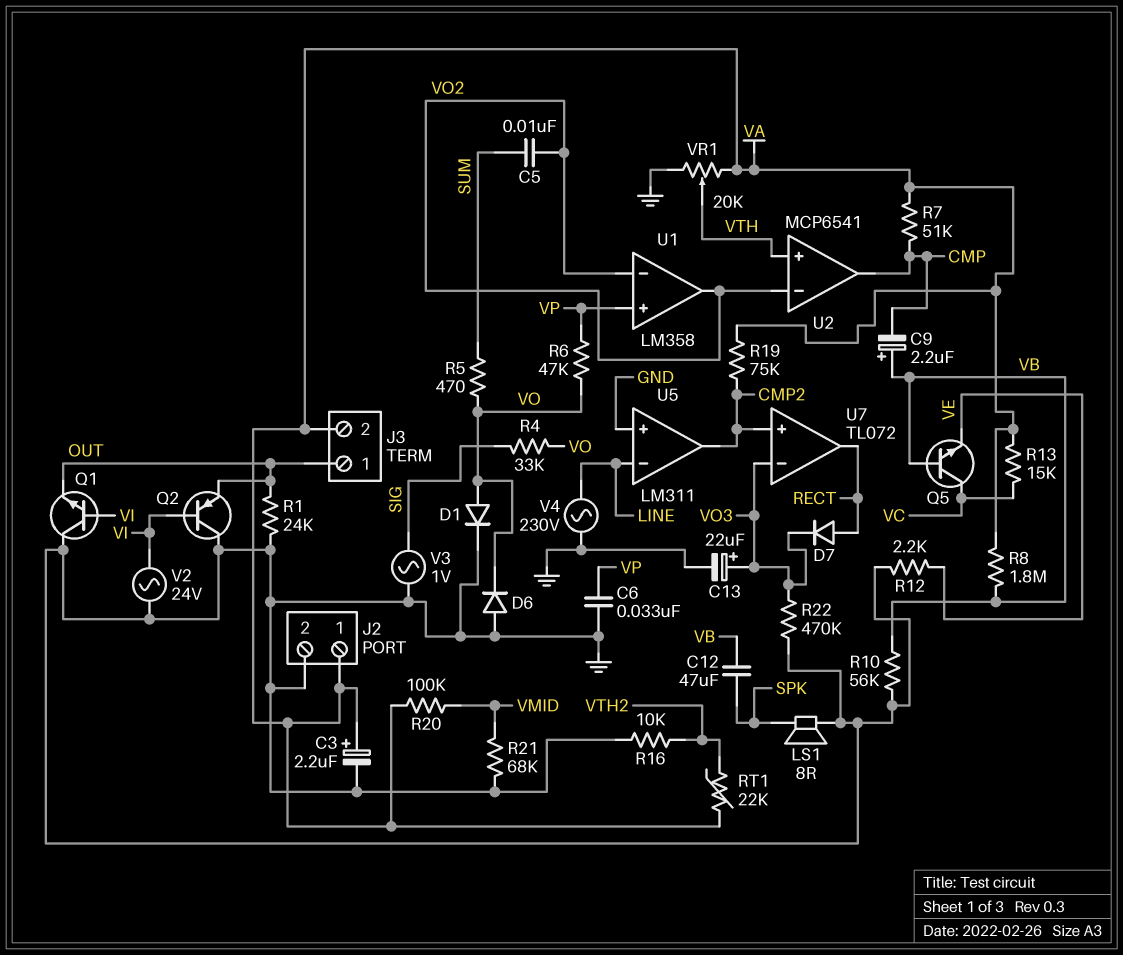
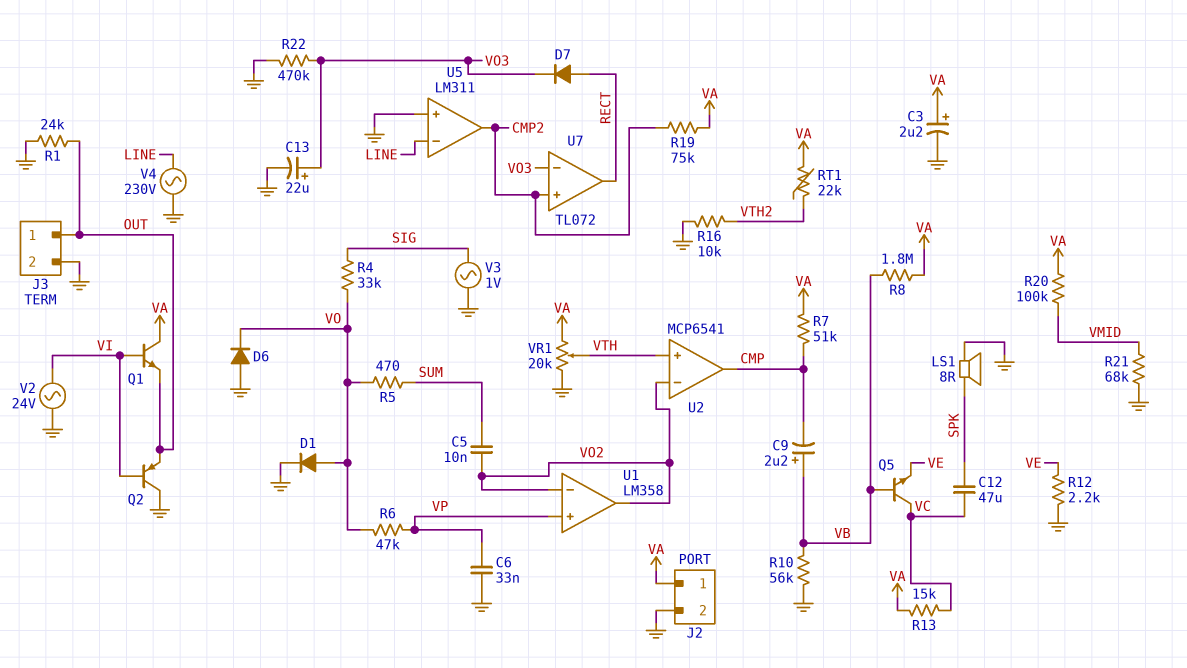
C12: 47uF (SPK, VB) -> 47uF (SPK, VC)
J3 pin 2: VA -> GND
Q1: NPN (B VI, C GND, E OUT) -> NPN (B VI, C VA, E OUT)

